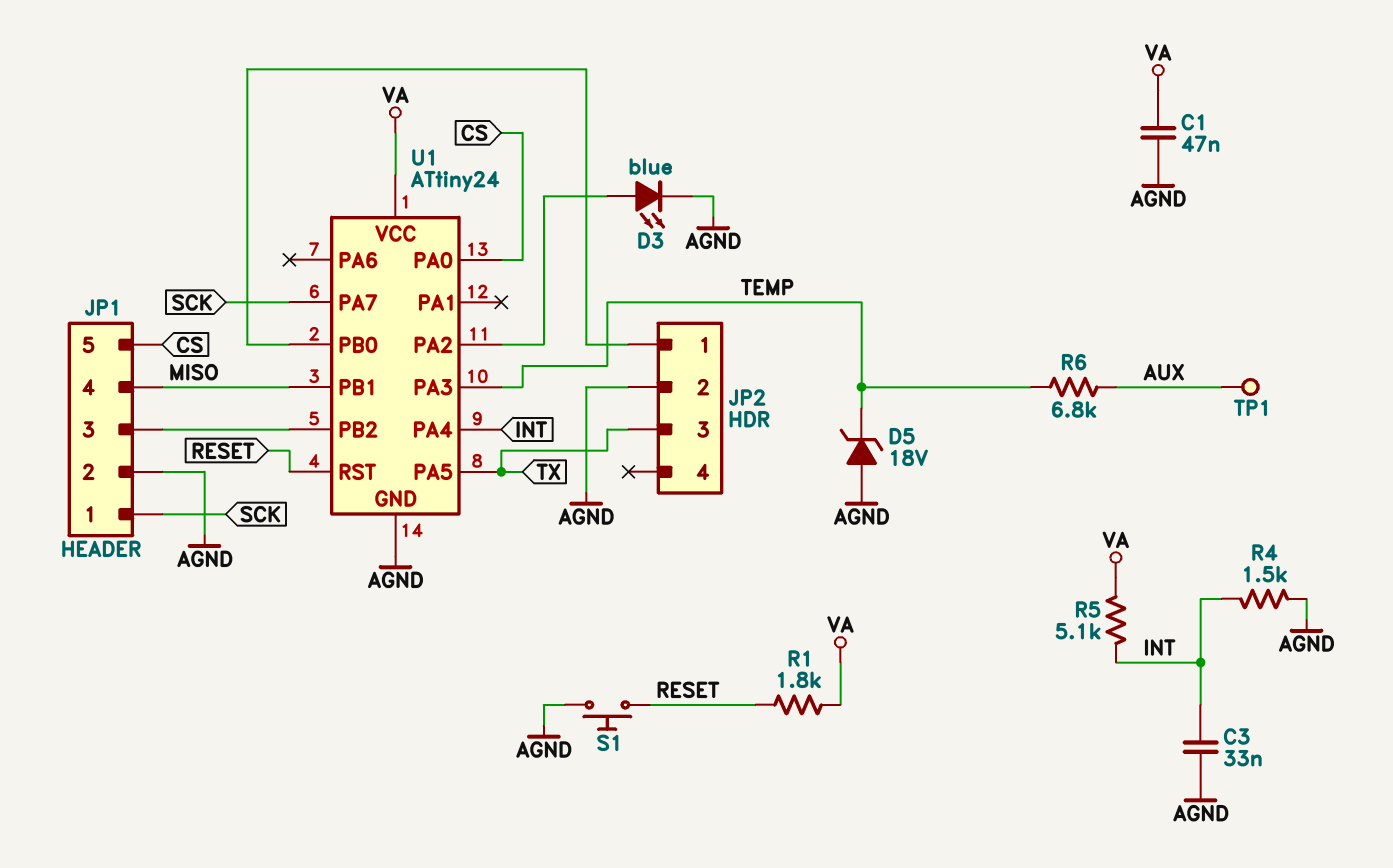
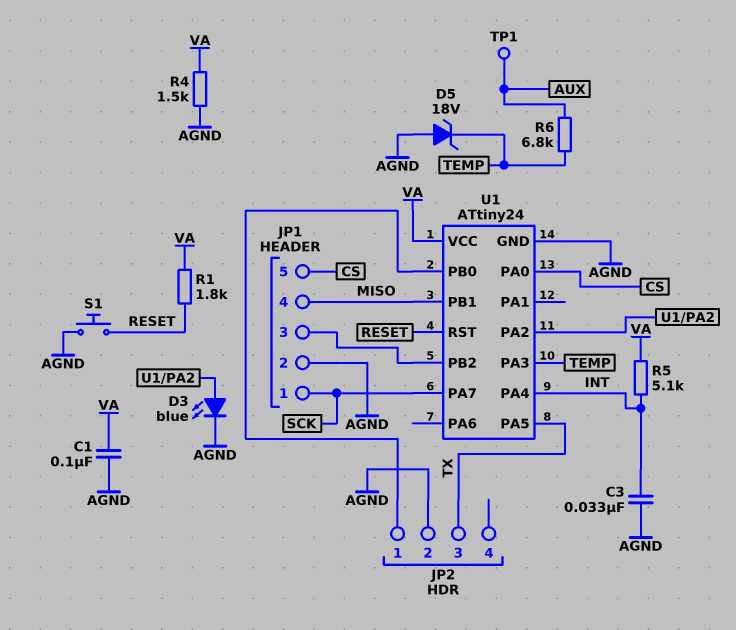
C1: 47nF (AGND, VA) -> 100nF (AGND, VA)
R4: 1.5k (AGND, INT) -> 1.5k (AGND, VA)

